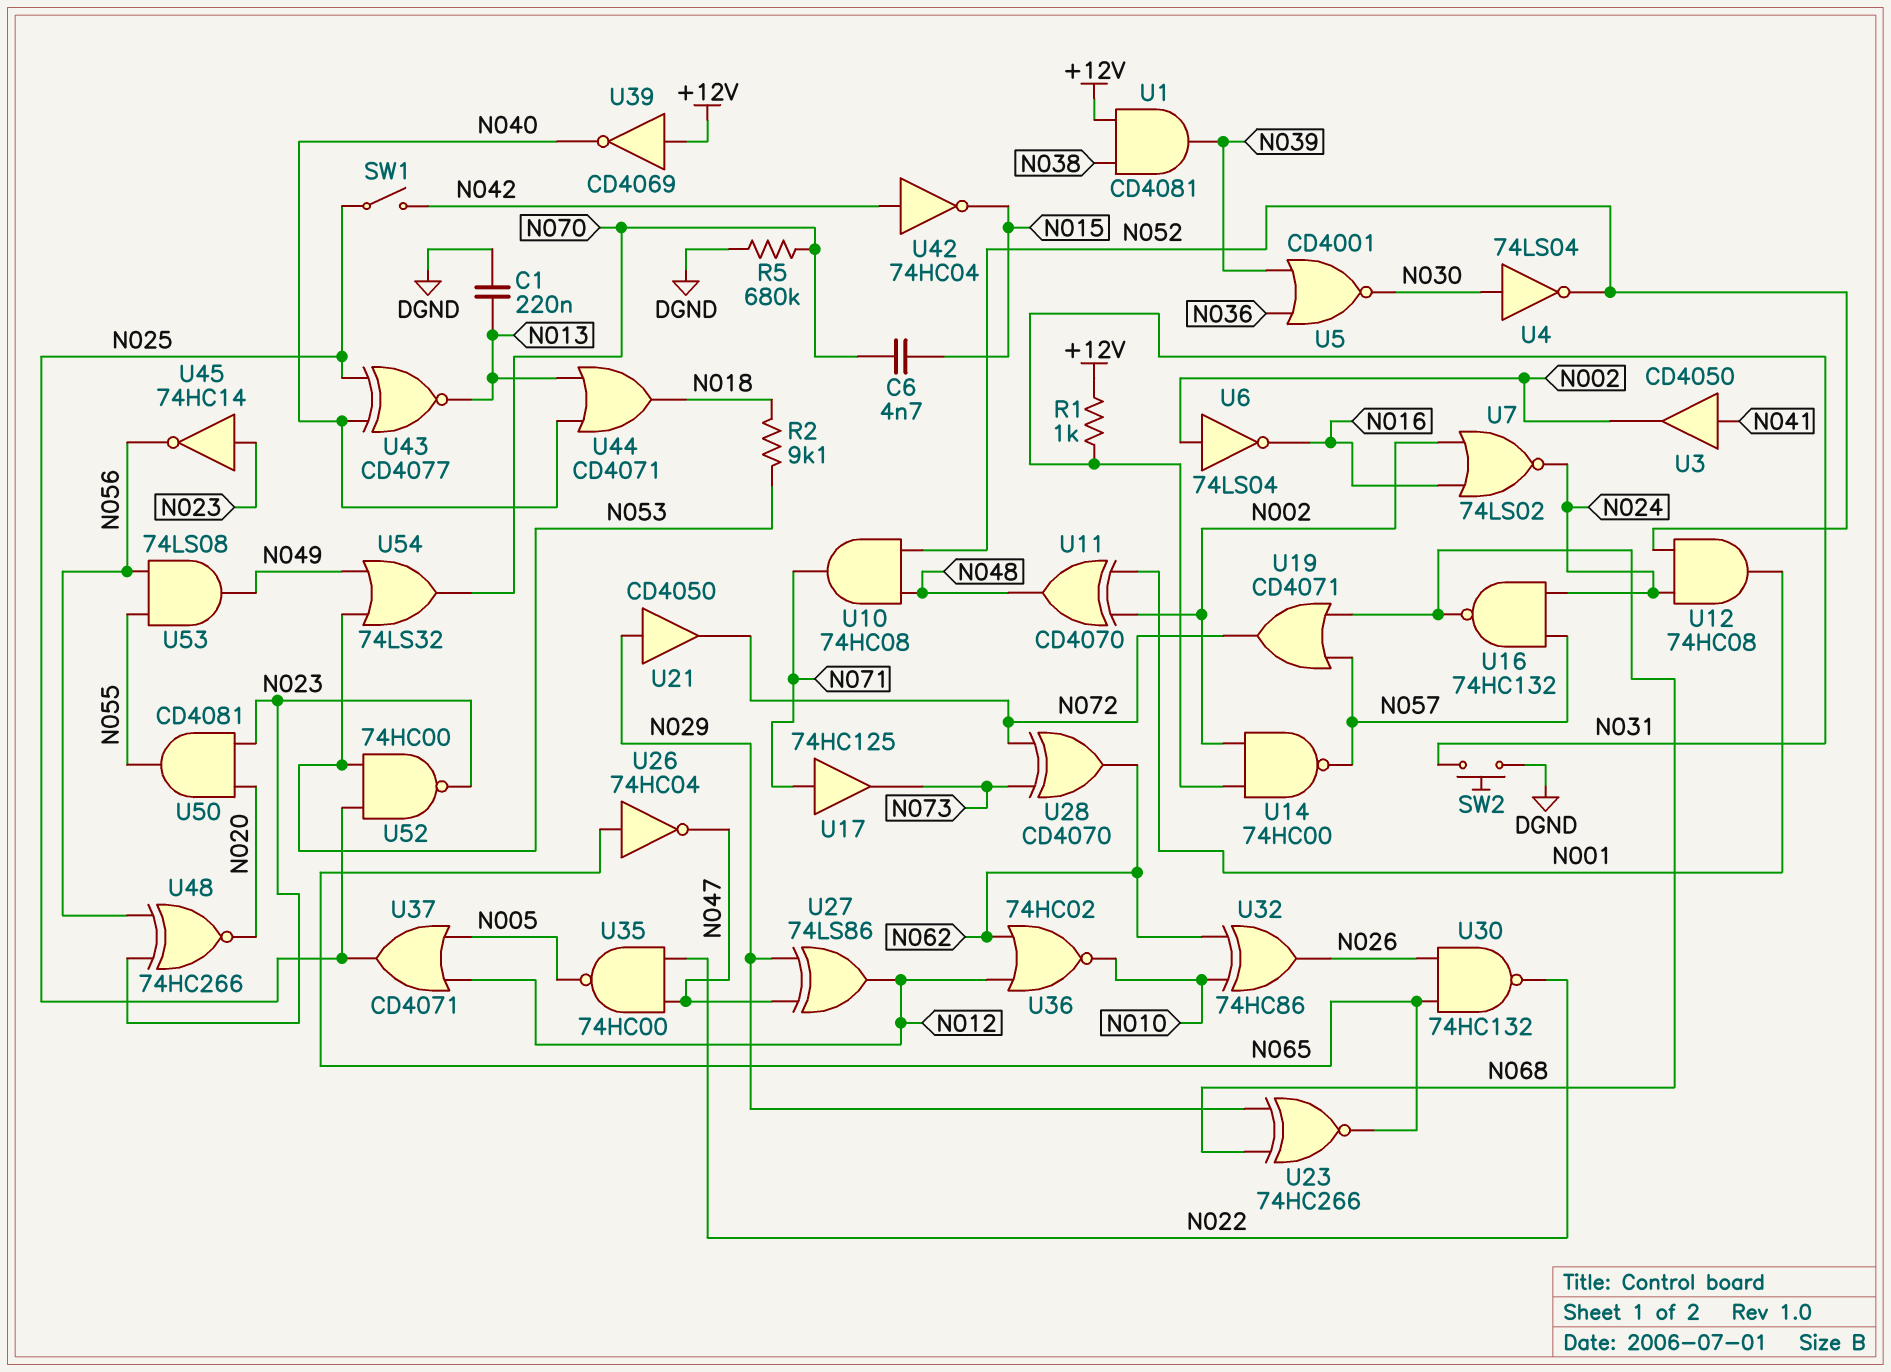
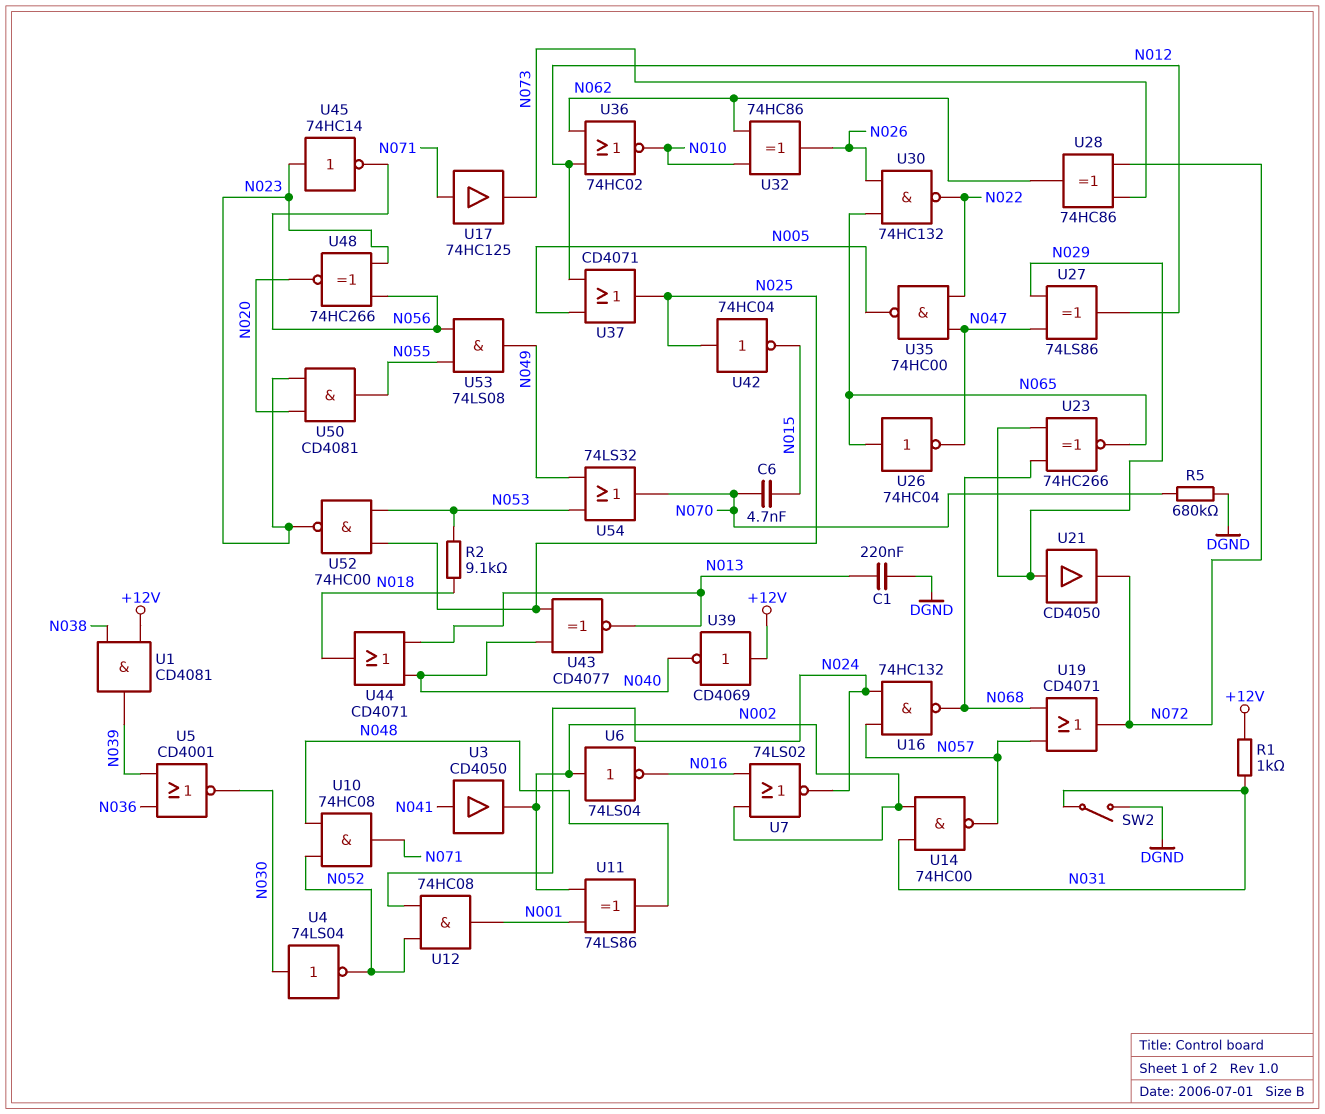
SW1: switch (N025, N042) -> none
SW2: button (DGND, N031) -> switch (DGND, N031)
U11: XOR CD4070 (in N001, in N002, out N048) -> XOR 74LS86 (in N001, in N002, out N048)
U28: XOR CD4070 (in N072, in N073, out N062) -> XOR 74HC86 (in N072, in N073, out N062)
U42: NOT 74HC04 (in N042, out N015) -> NOT 74HC04 (in N025, out N015)

